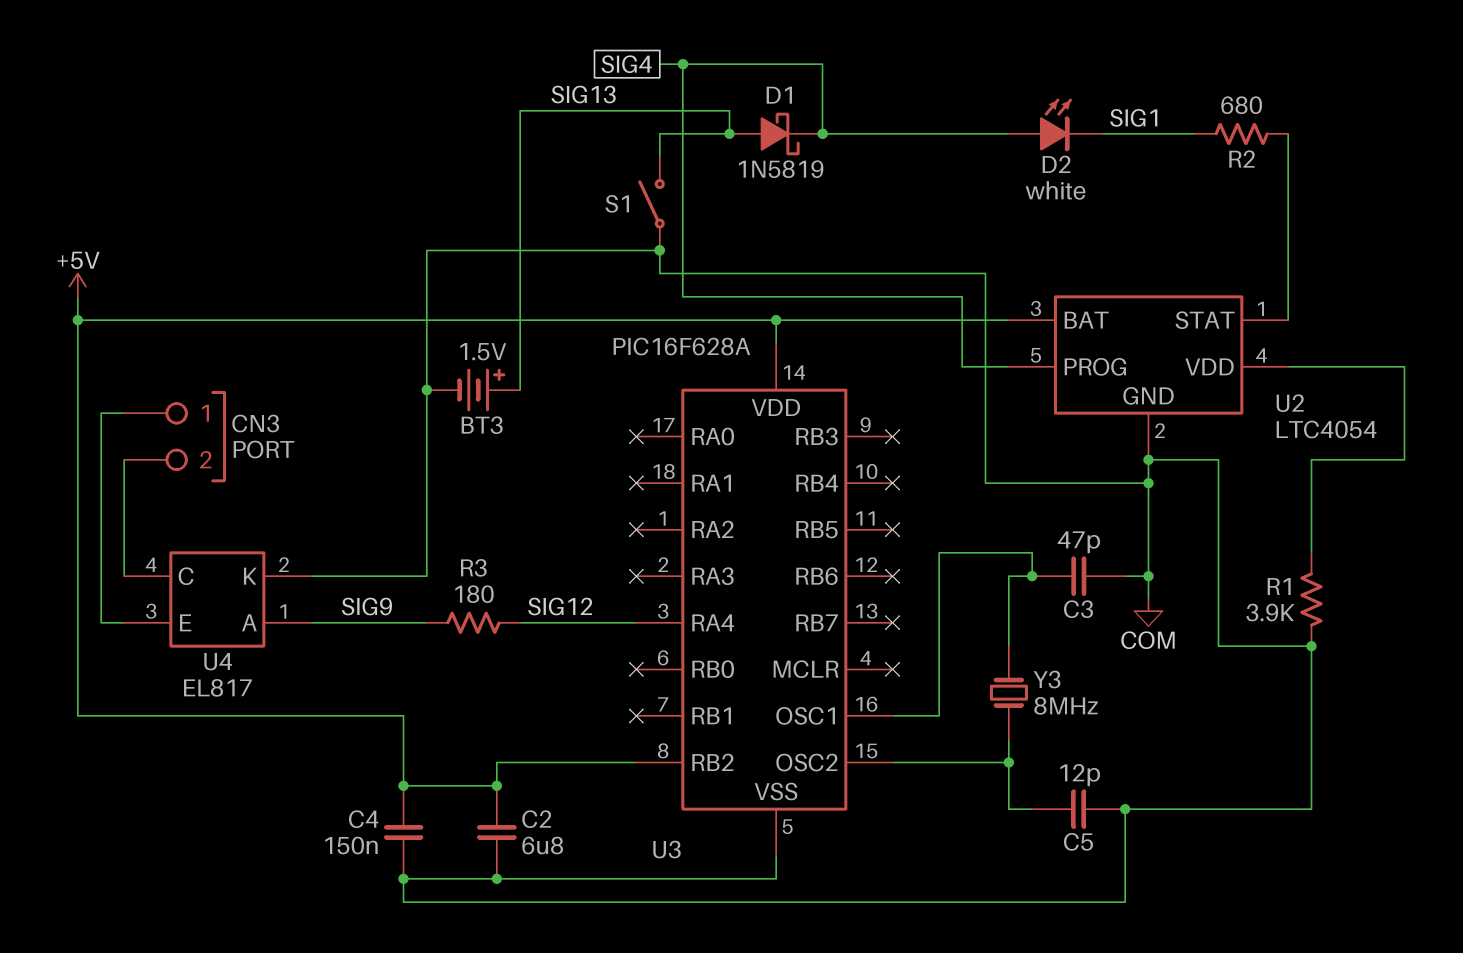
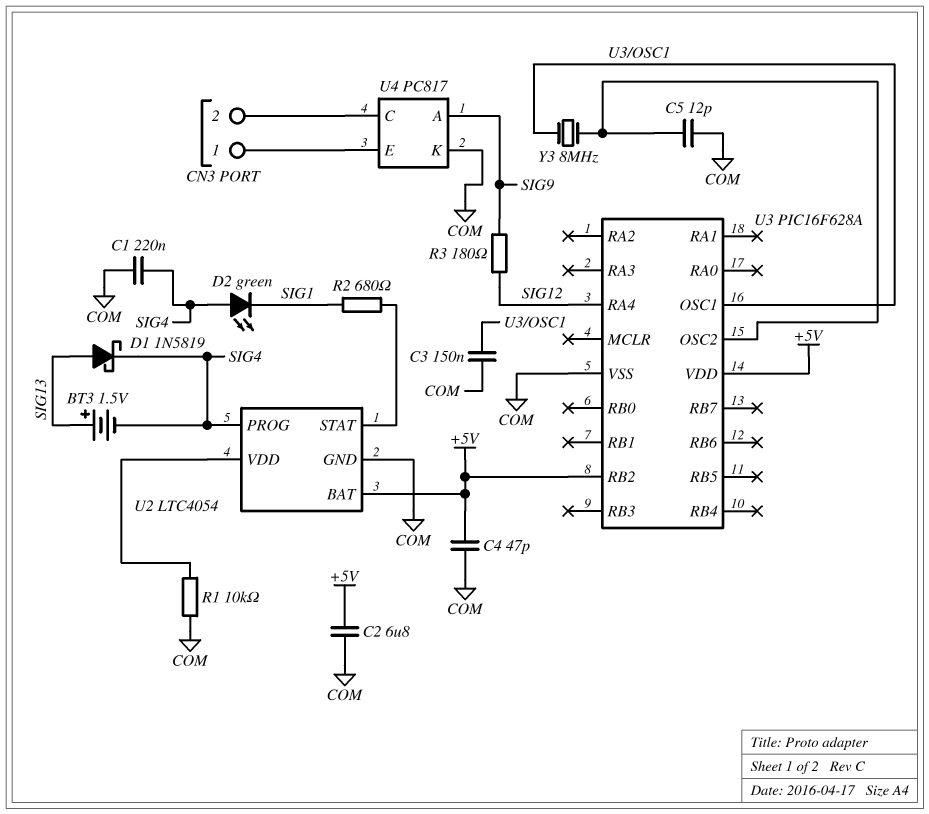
BT3: 1.5V (plus SIG13, minus COM) -> 1.5V (plus SIG13, minus SIG4)
C1: none -> 220nF (COM, SIG4)
C3: 47pF (COM, U3/OSC1) -> 150nF (COM, U3/OSC1)
C4: 150nF (+5V, COM) -> 47pF (+5V, COM)
D2: LED white (A SIG4, K SIG1) -> LED green (A SIG4, K SIG1)
R1: 3.9k (COM, U2/VDD) -> 10k (COM, U2/VDD)
S1: switch (COM, SIG13) -> none
U4: EL817 -> PC817

